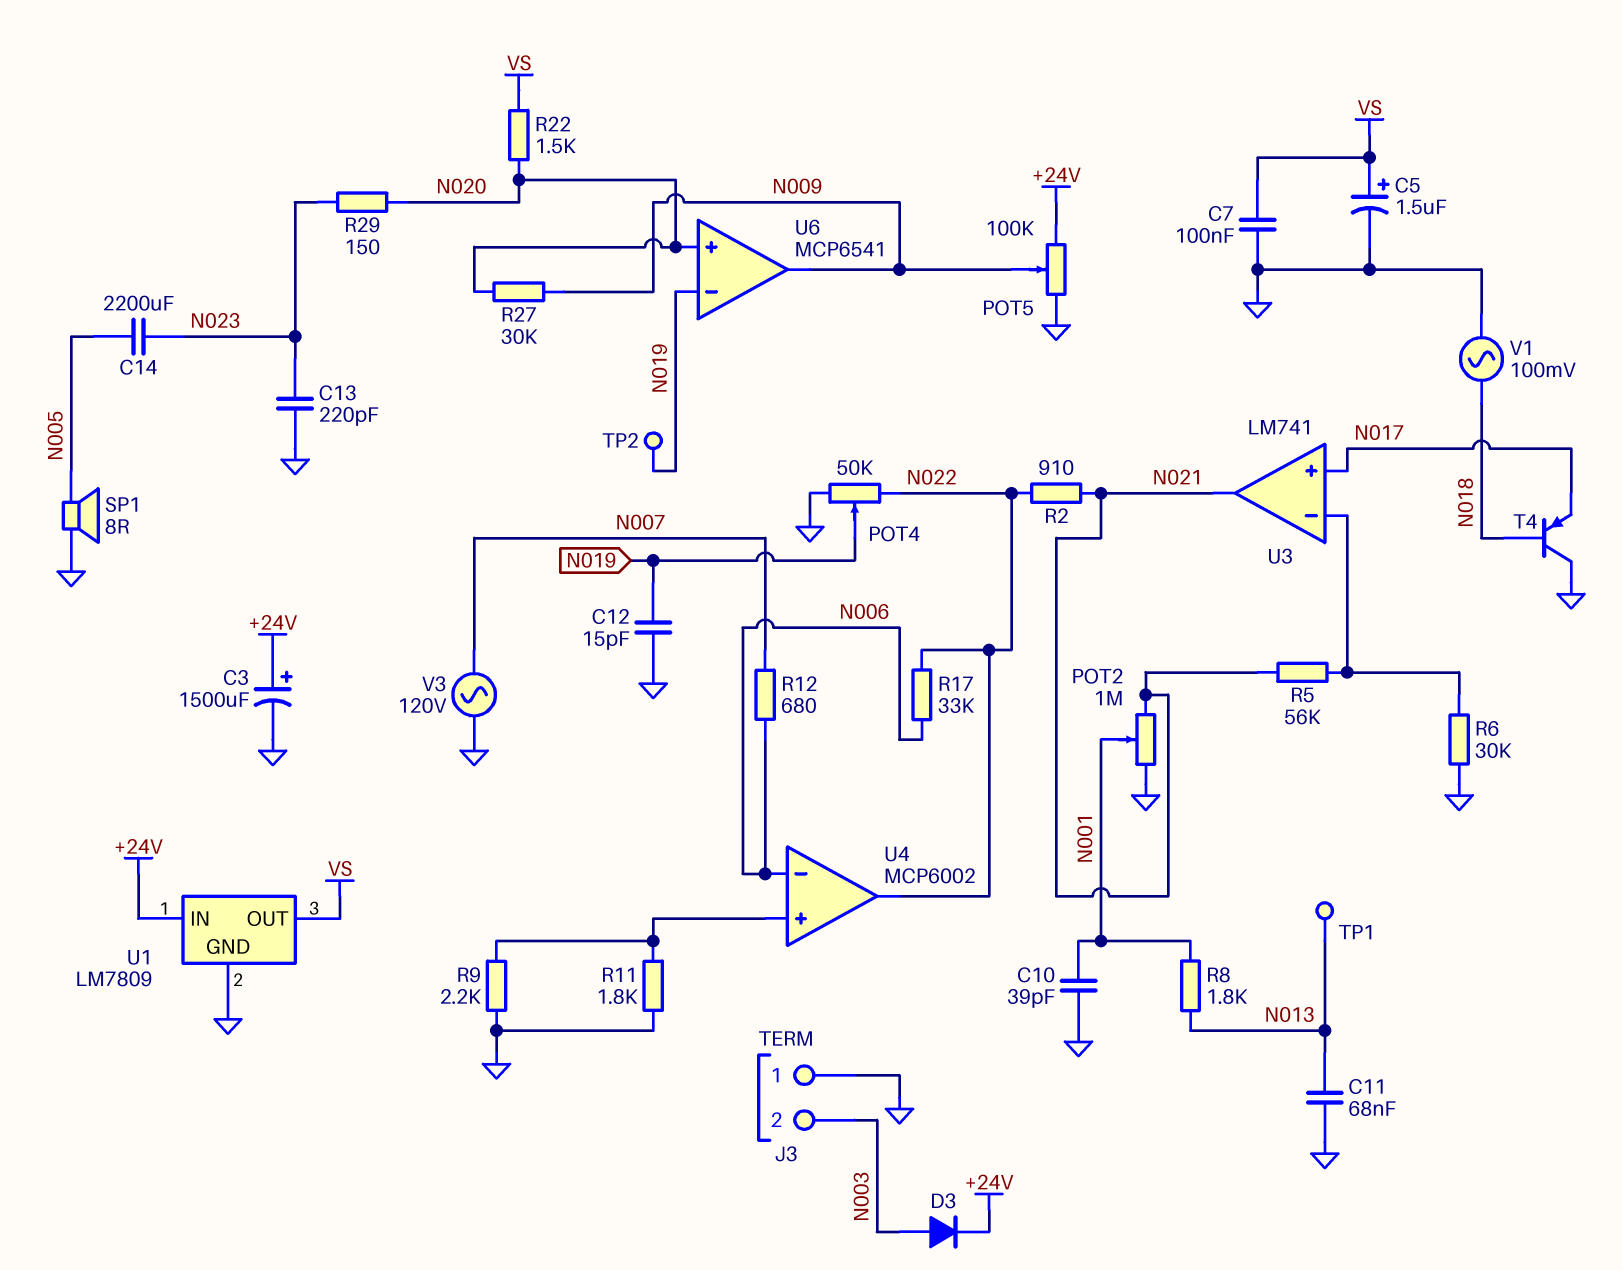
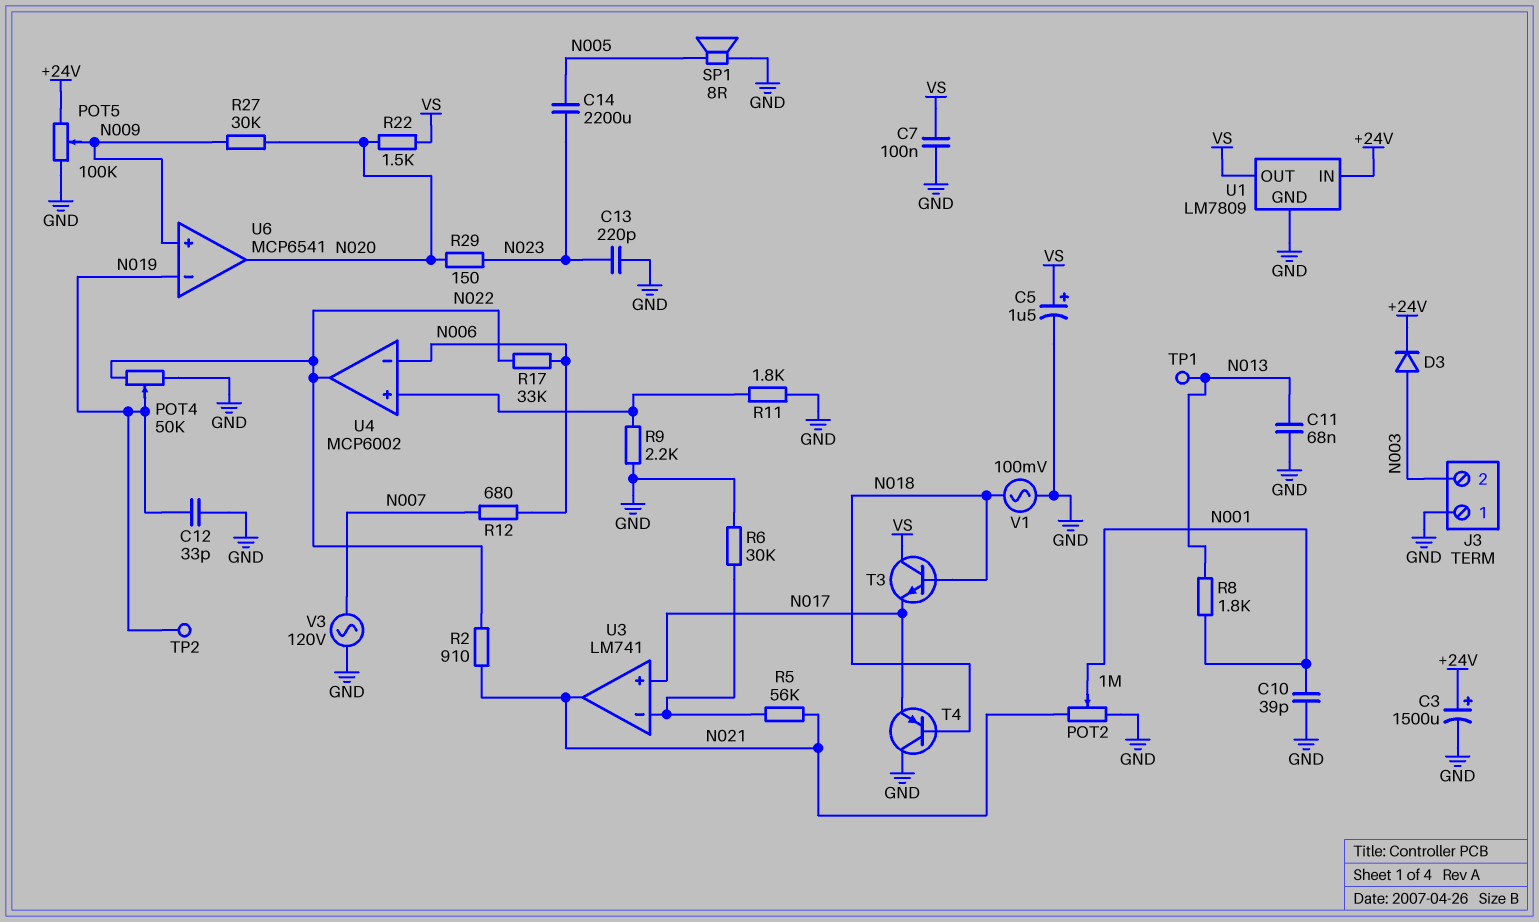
C12: 15pF (GND, N019) -> 33pF (GND, N019)
T3: none -> NPN (B N018, C VS, E N017)
U6 pin in+: N020 -> N009
U6 pin out: N009 -> N020

